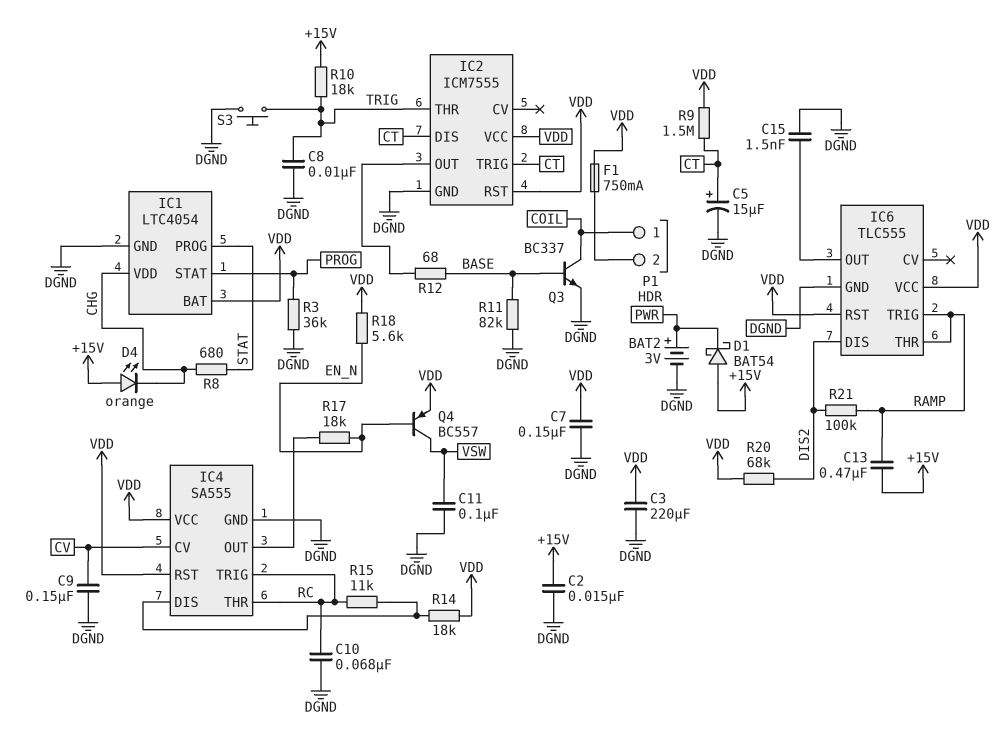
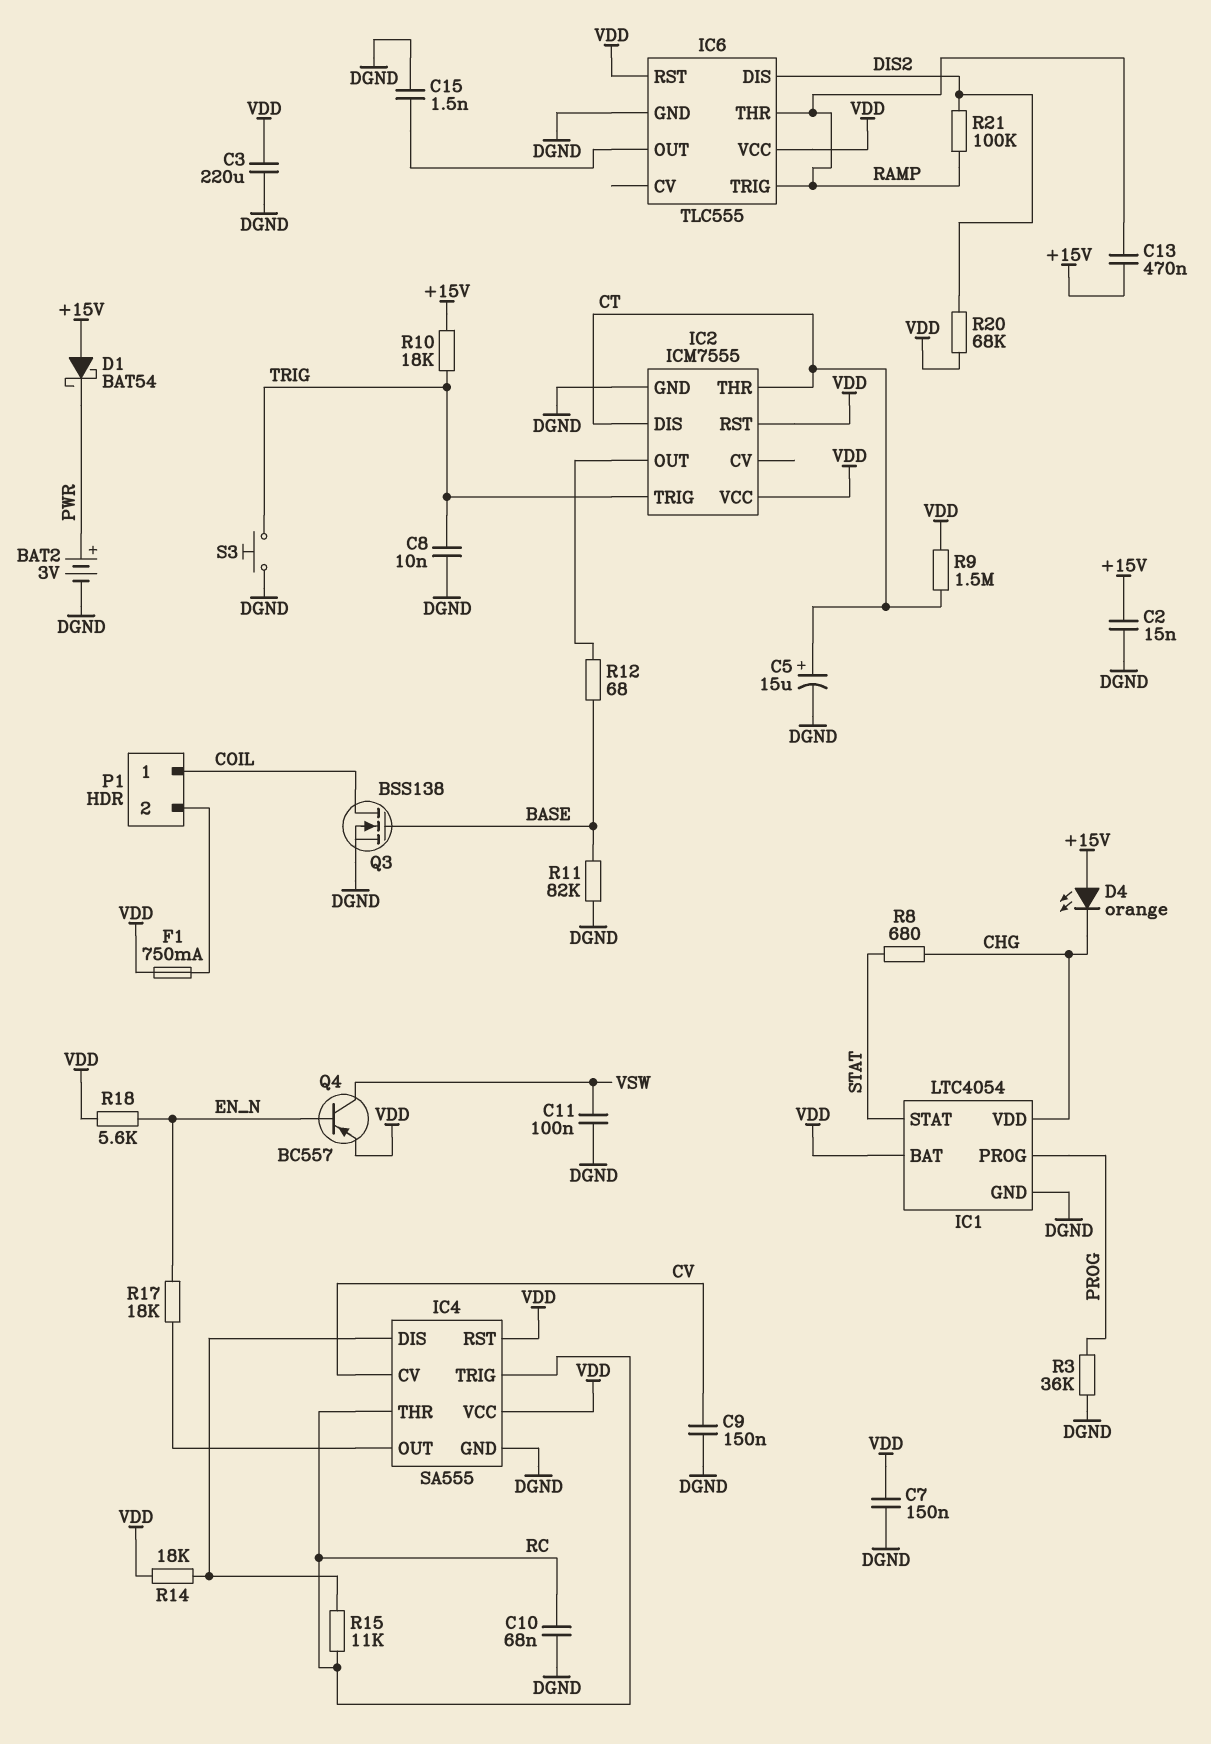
IC1 pin PROG: STAT -> PROG
IC1 pin STAT: PROG -> STAT
IC2 pin THR: TRIG -> CT
IC2 pin TRIG: CT -> TRIG
Q3: NPN BC337 (B BASE, C COIL, E DGND) -> NMOS BSS138 (G BASE, D COIL, S DGND)

